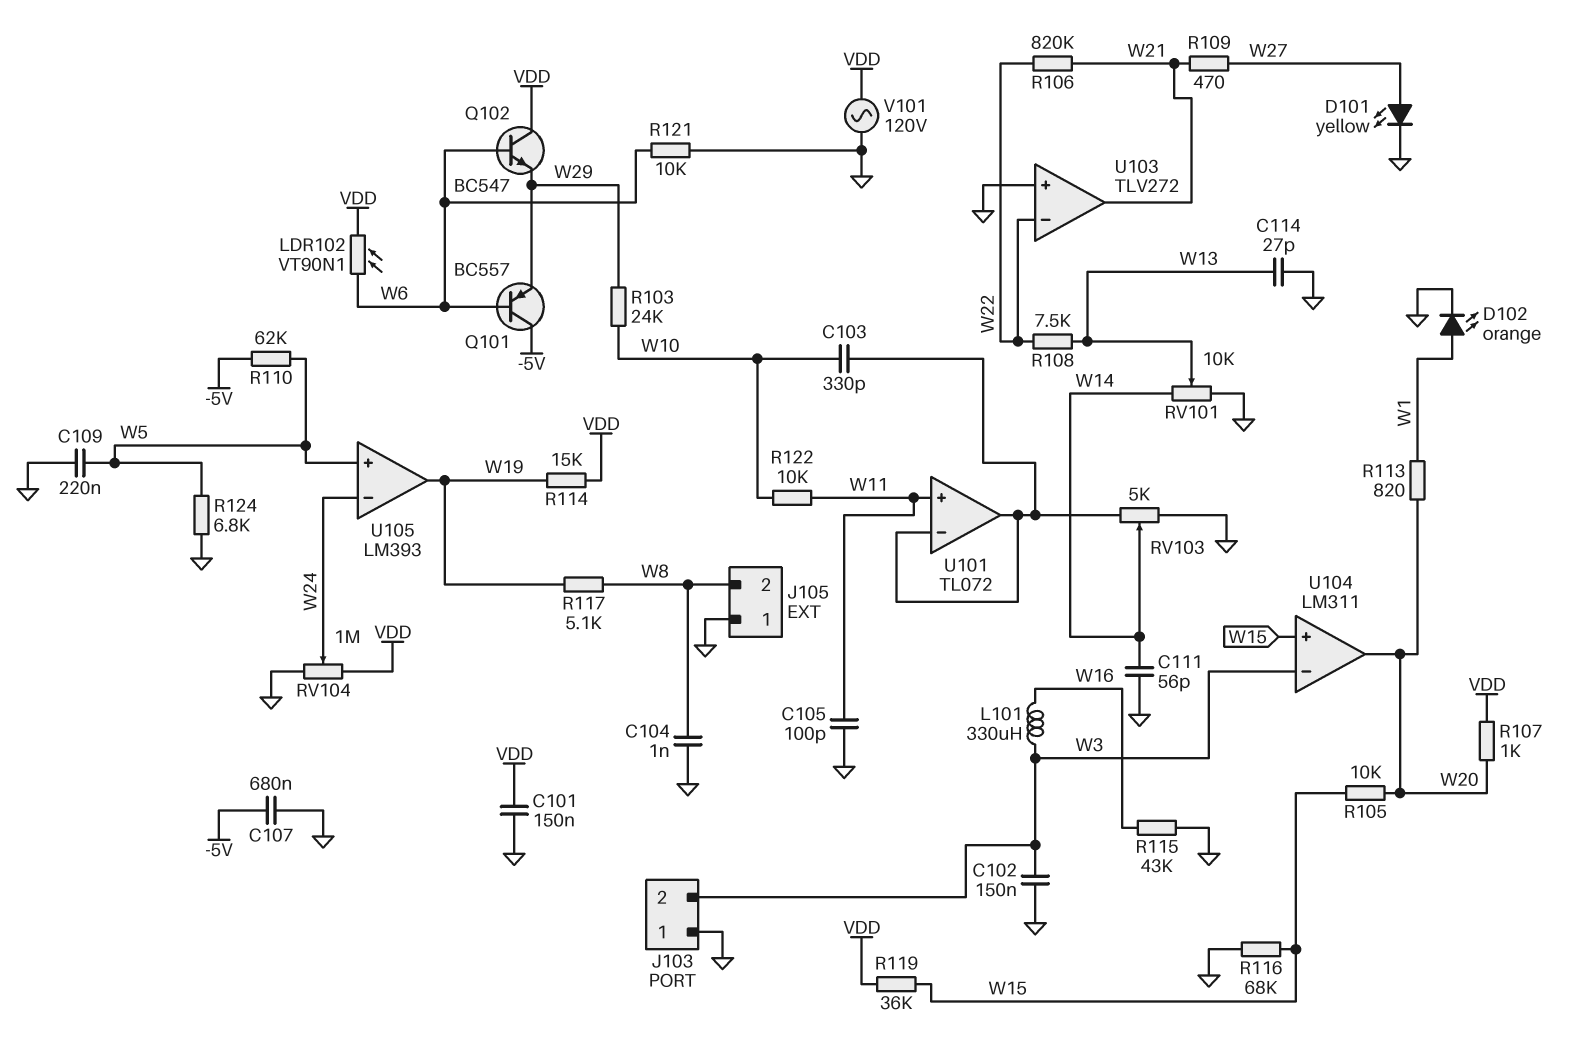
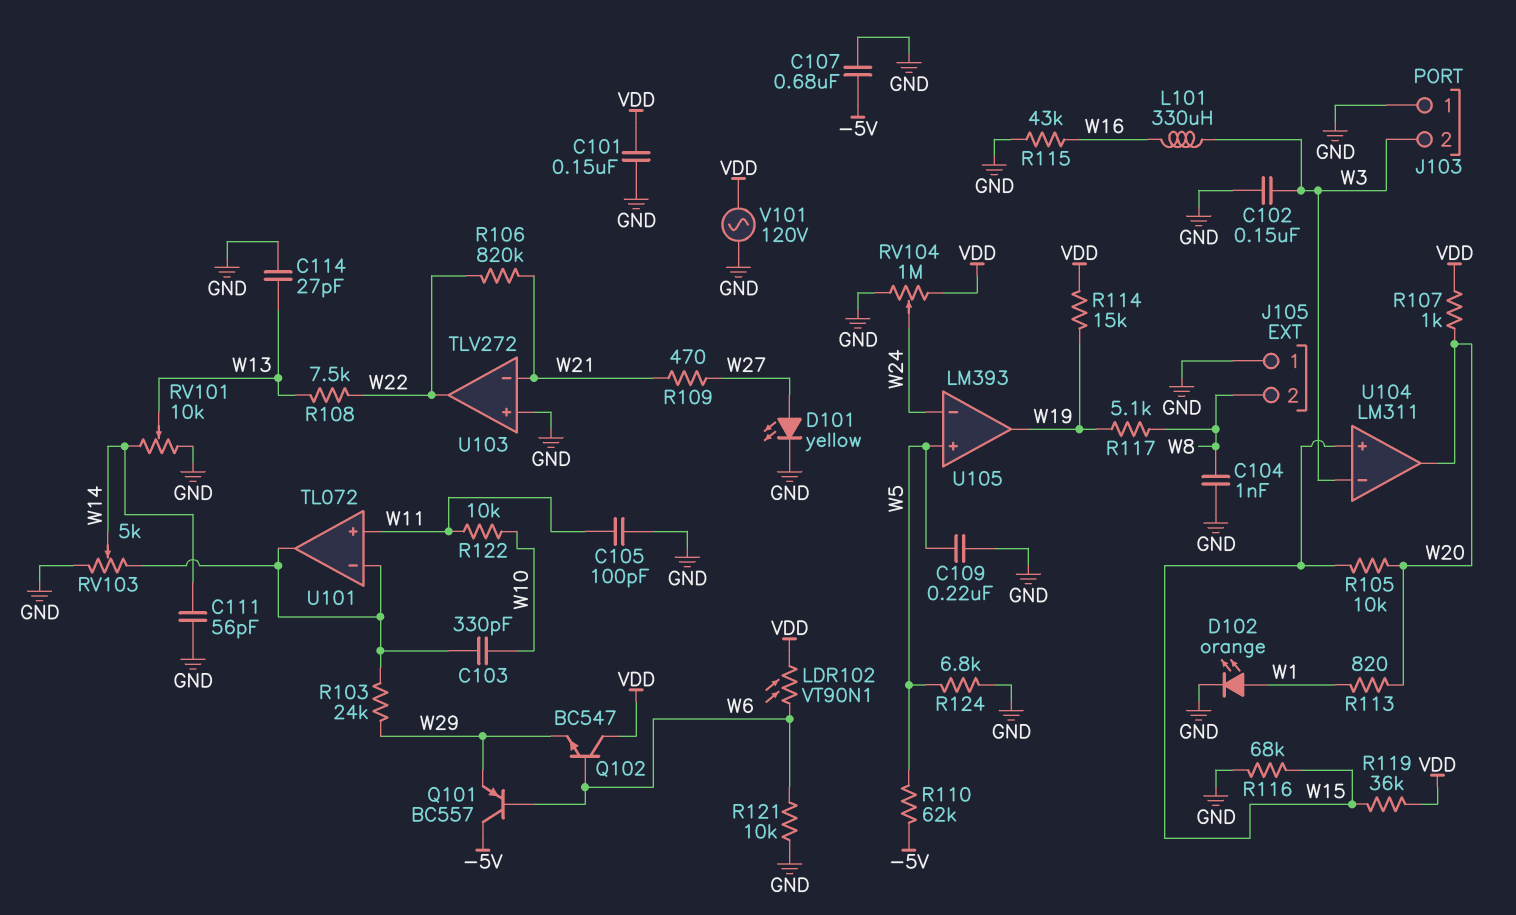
R103: 24k (W10, W29) -> 24k (U101/in-, W29)
U103 pin in-: W22 -> W21
U103 pin out: W21 -> W22

